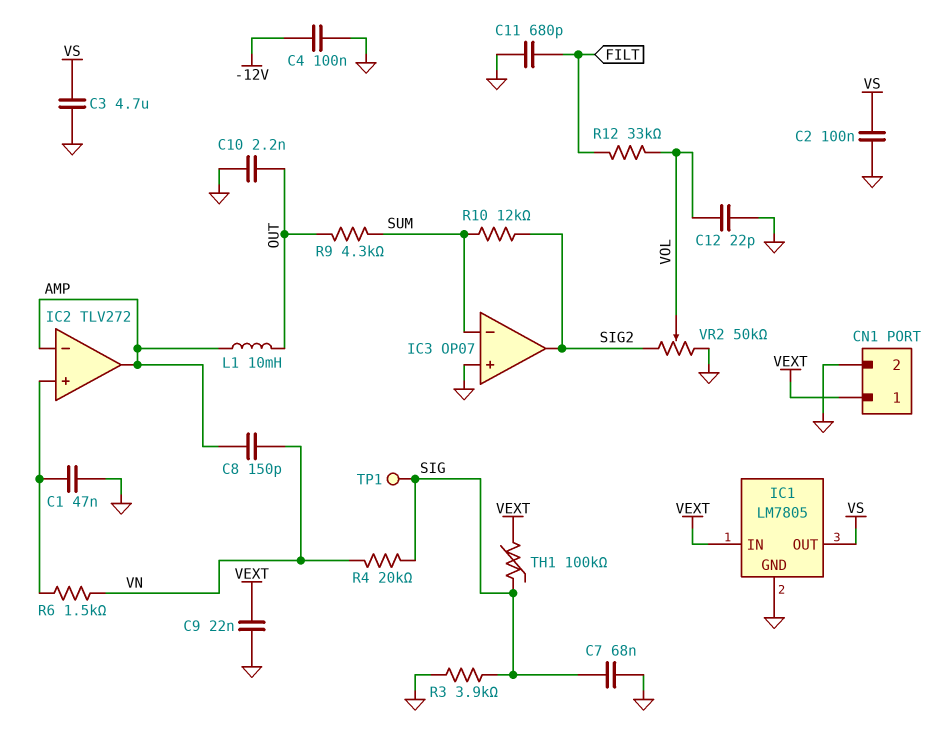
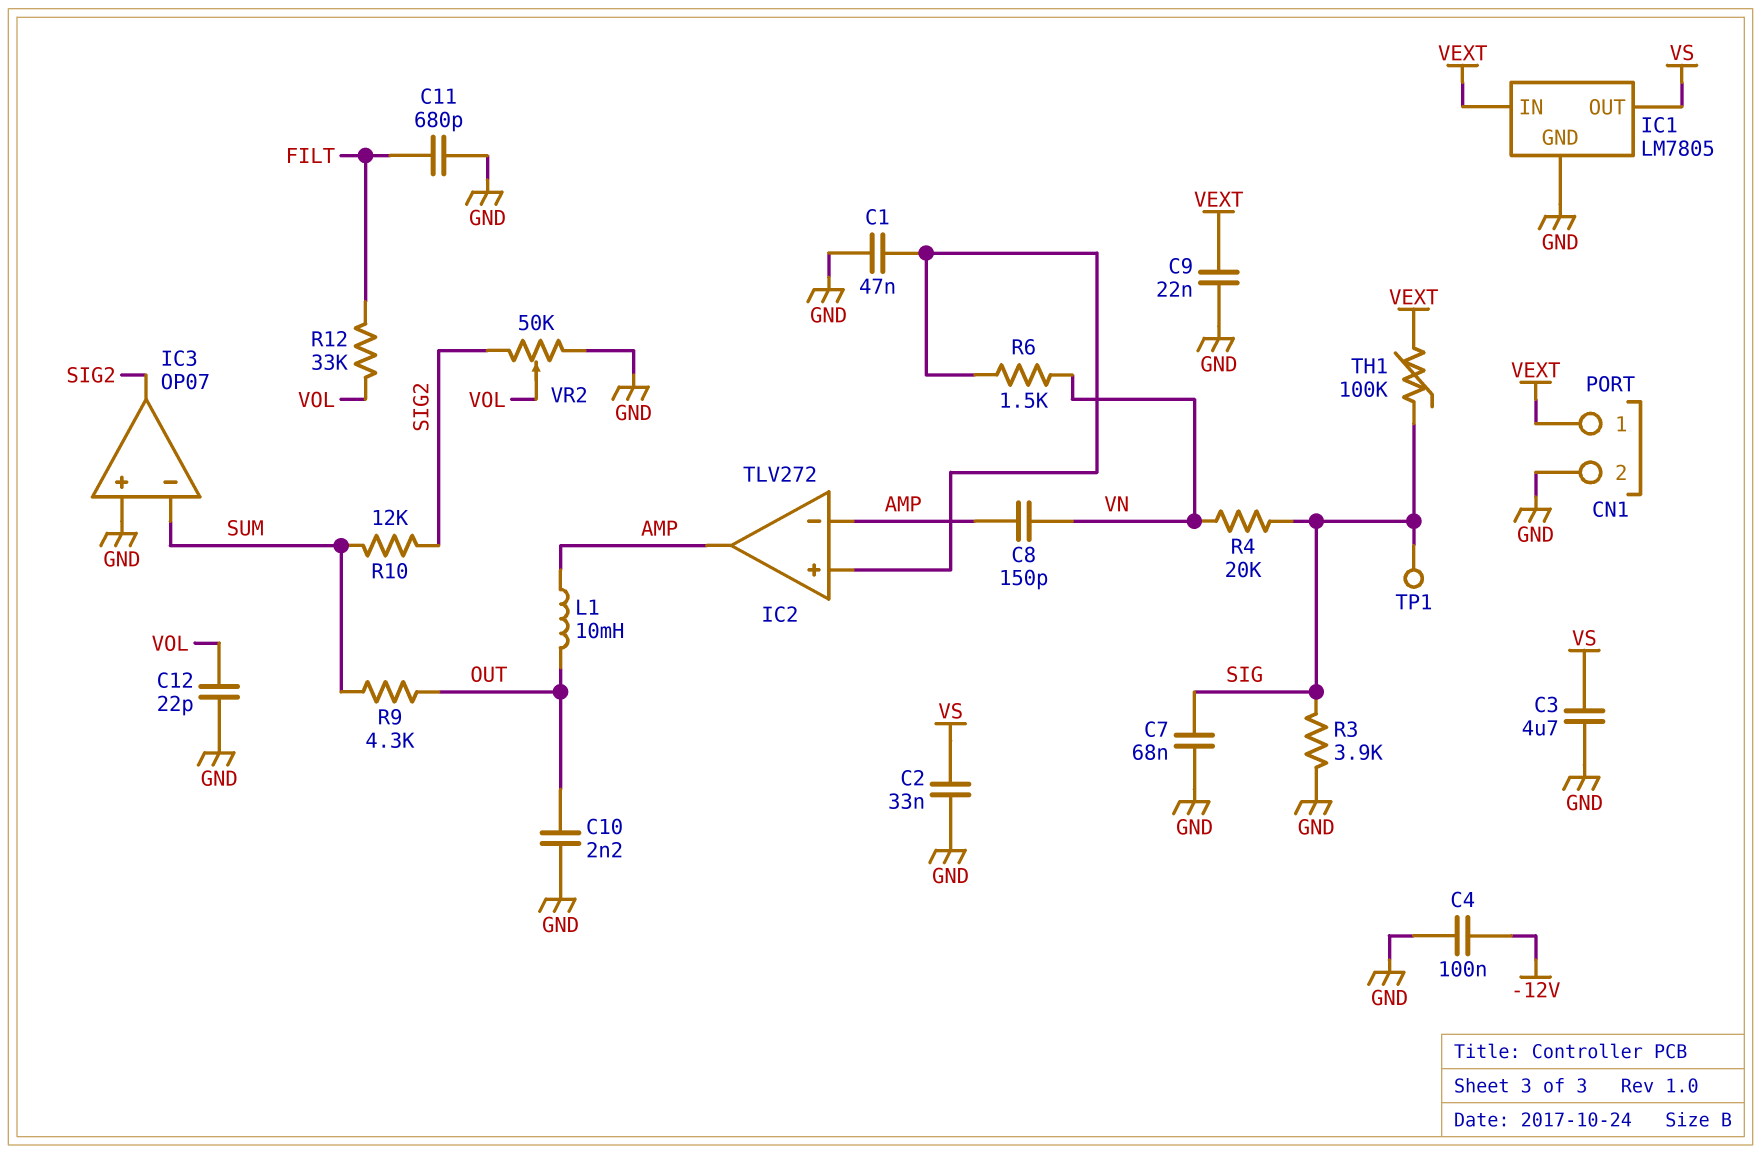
C2: 100nF (GND, VS) -> 33nF (GND, VS)

